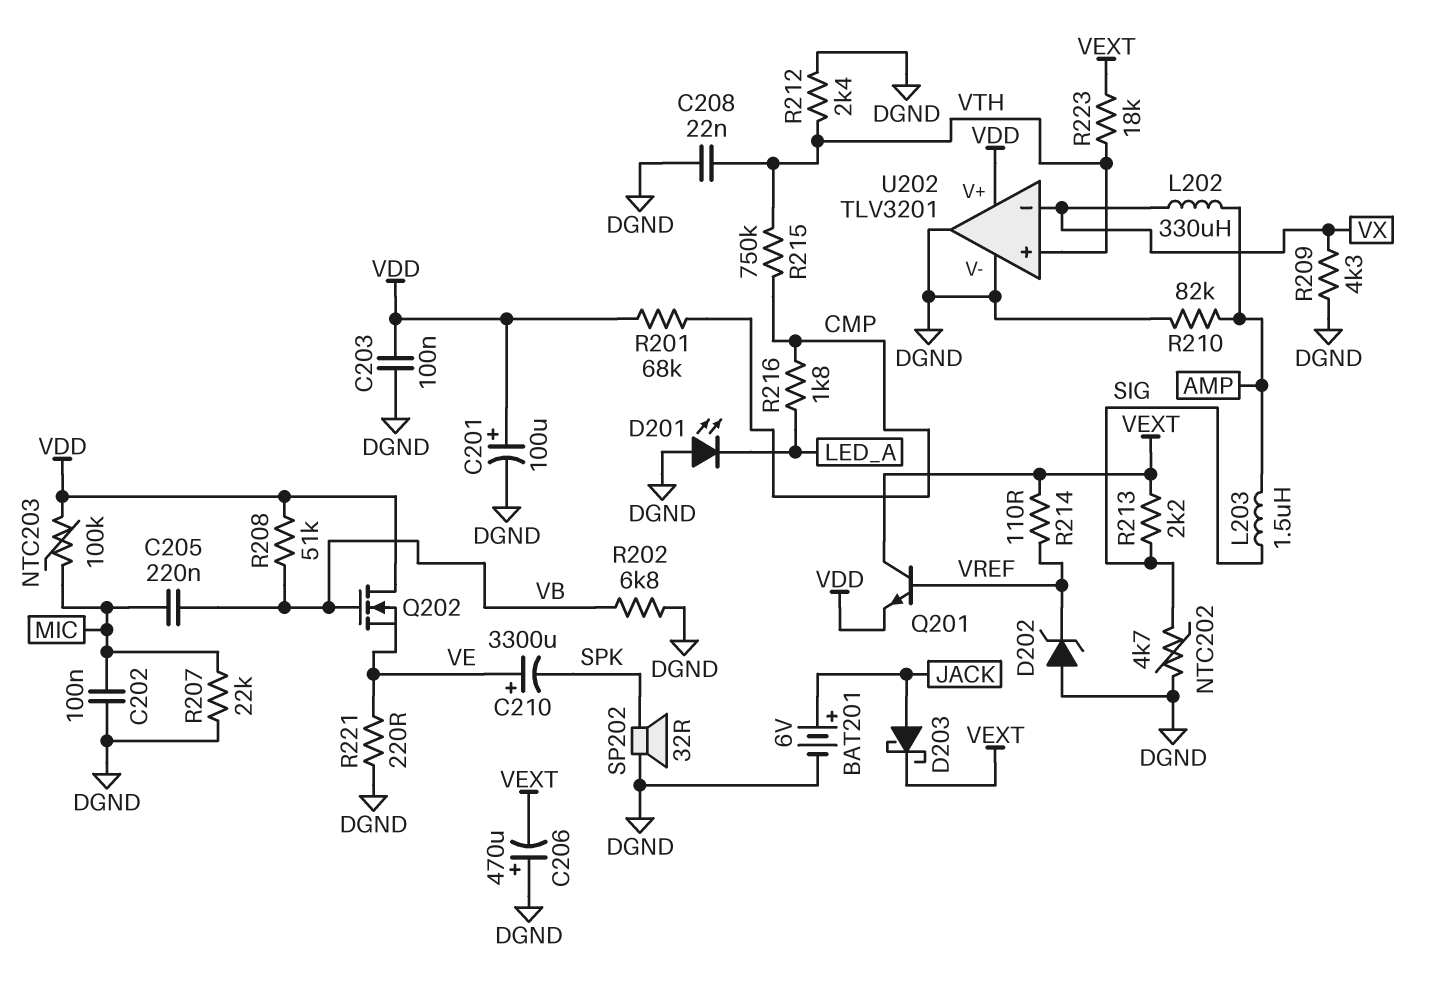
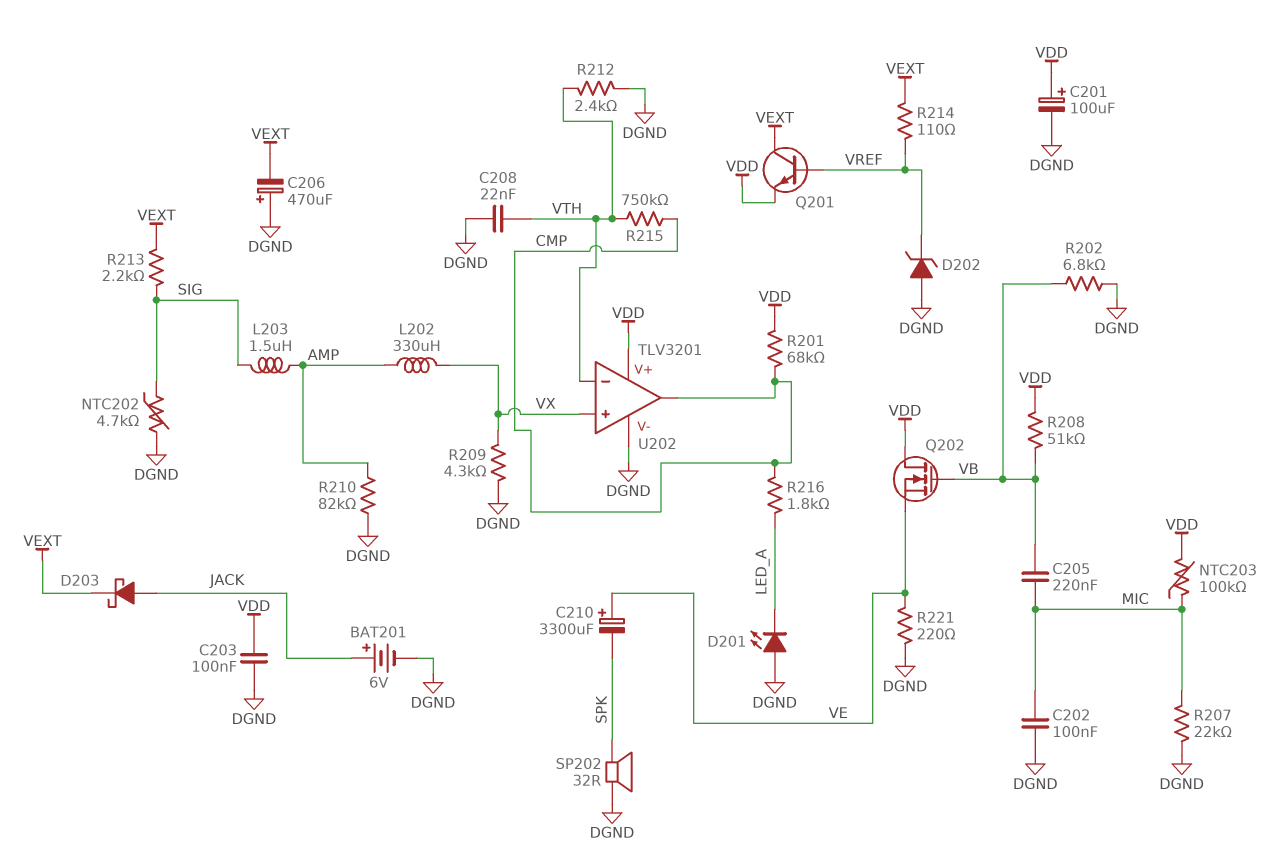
R223: 18k (VEXT, VTH) -> none
U202 pin in+: VTH -> VX
U202 pin in-: VX -> VTH
U202 pin out: DGND -> CMP

